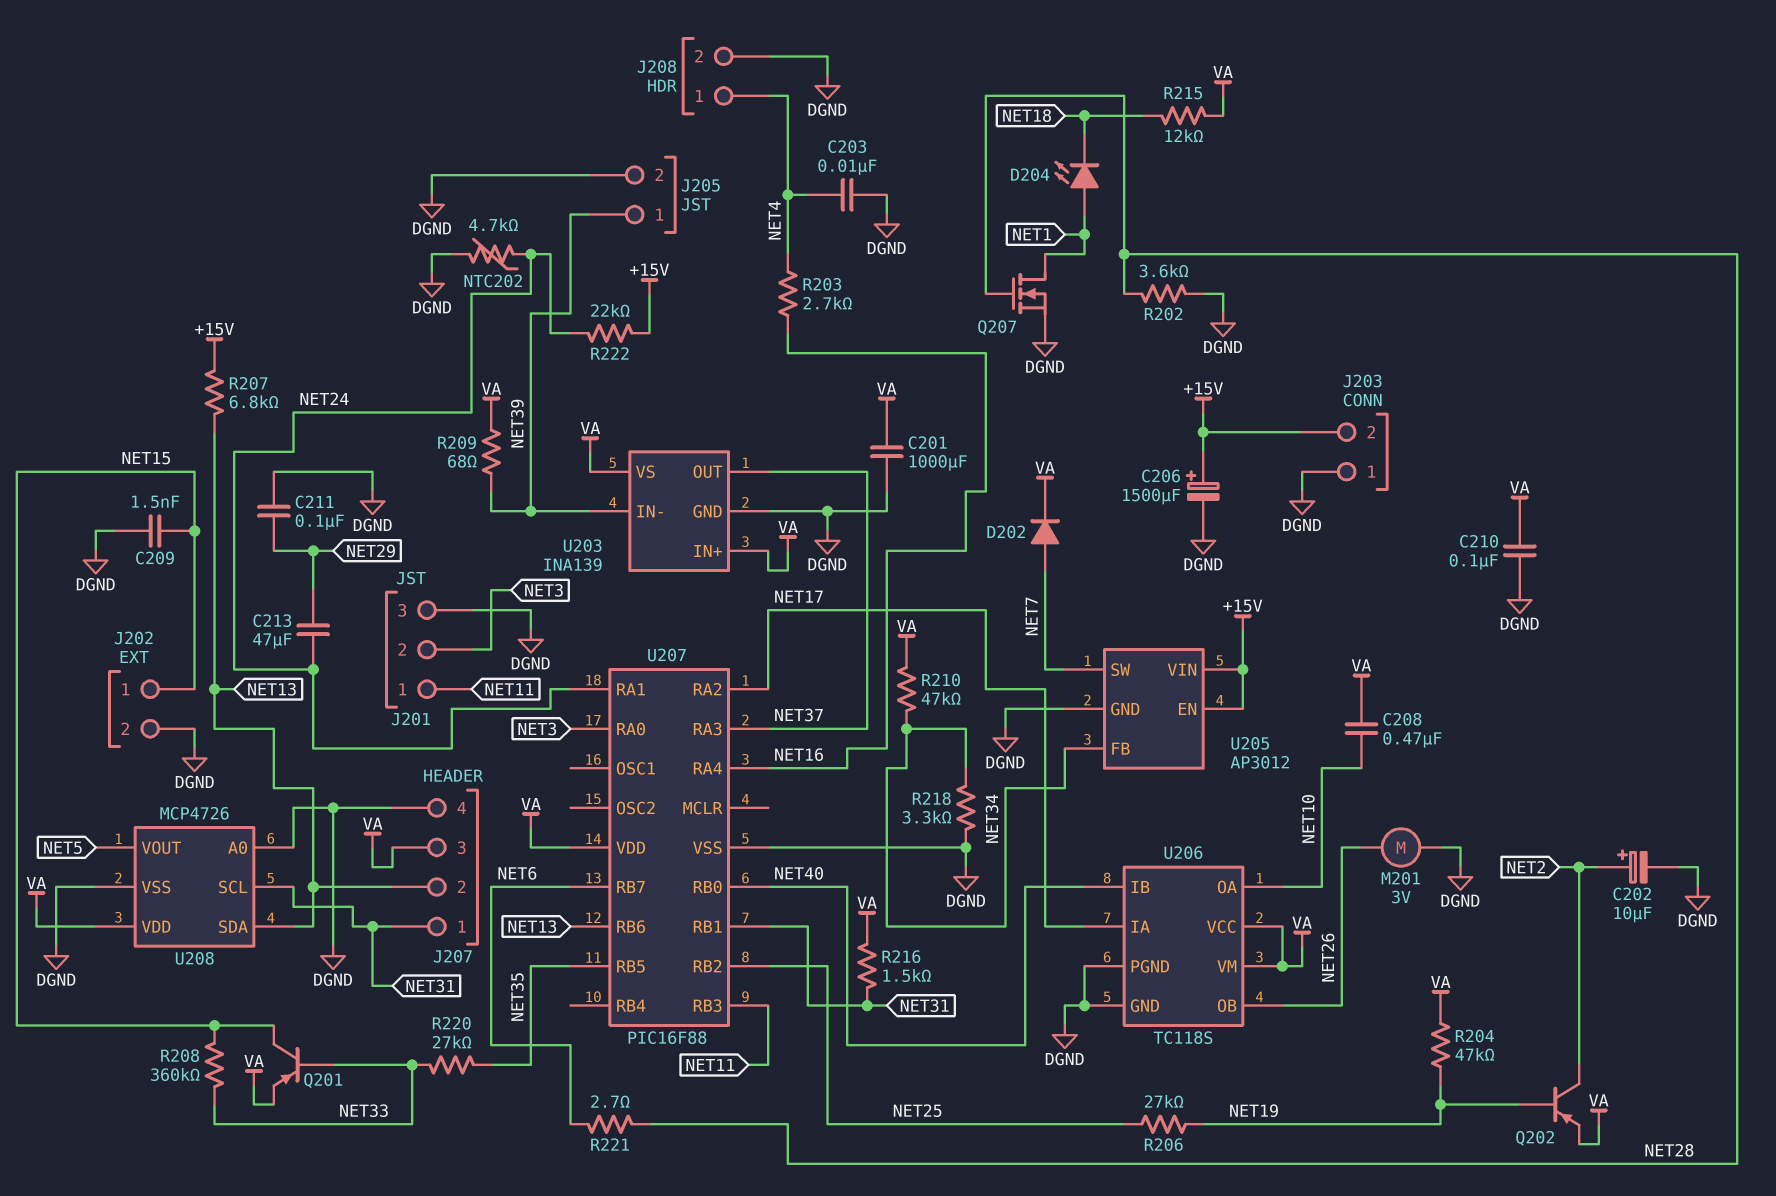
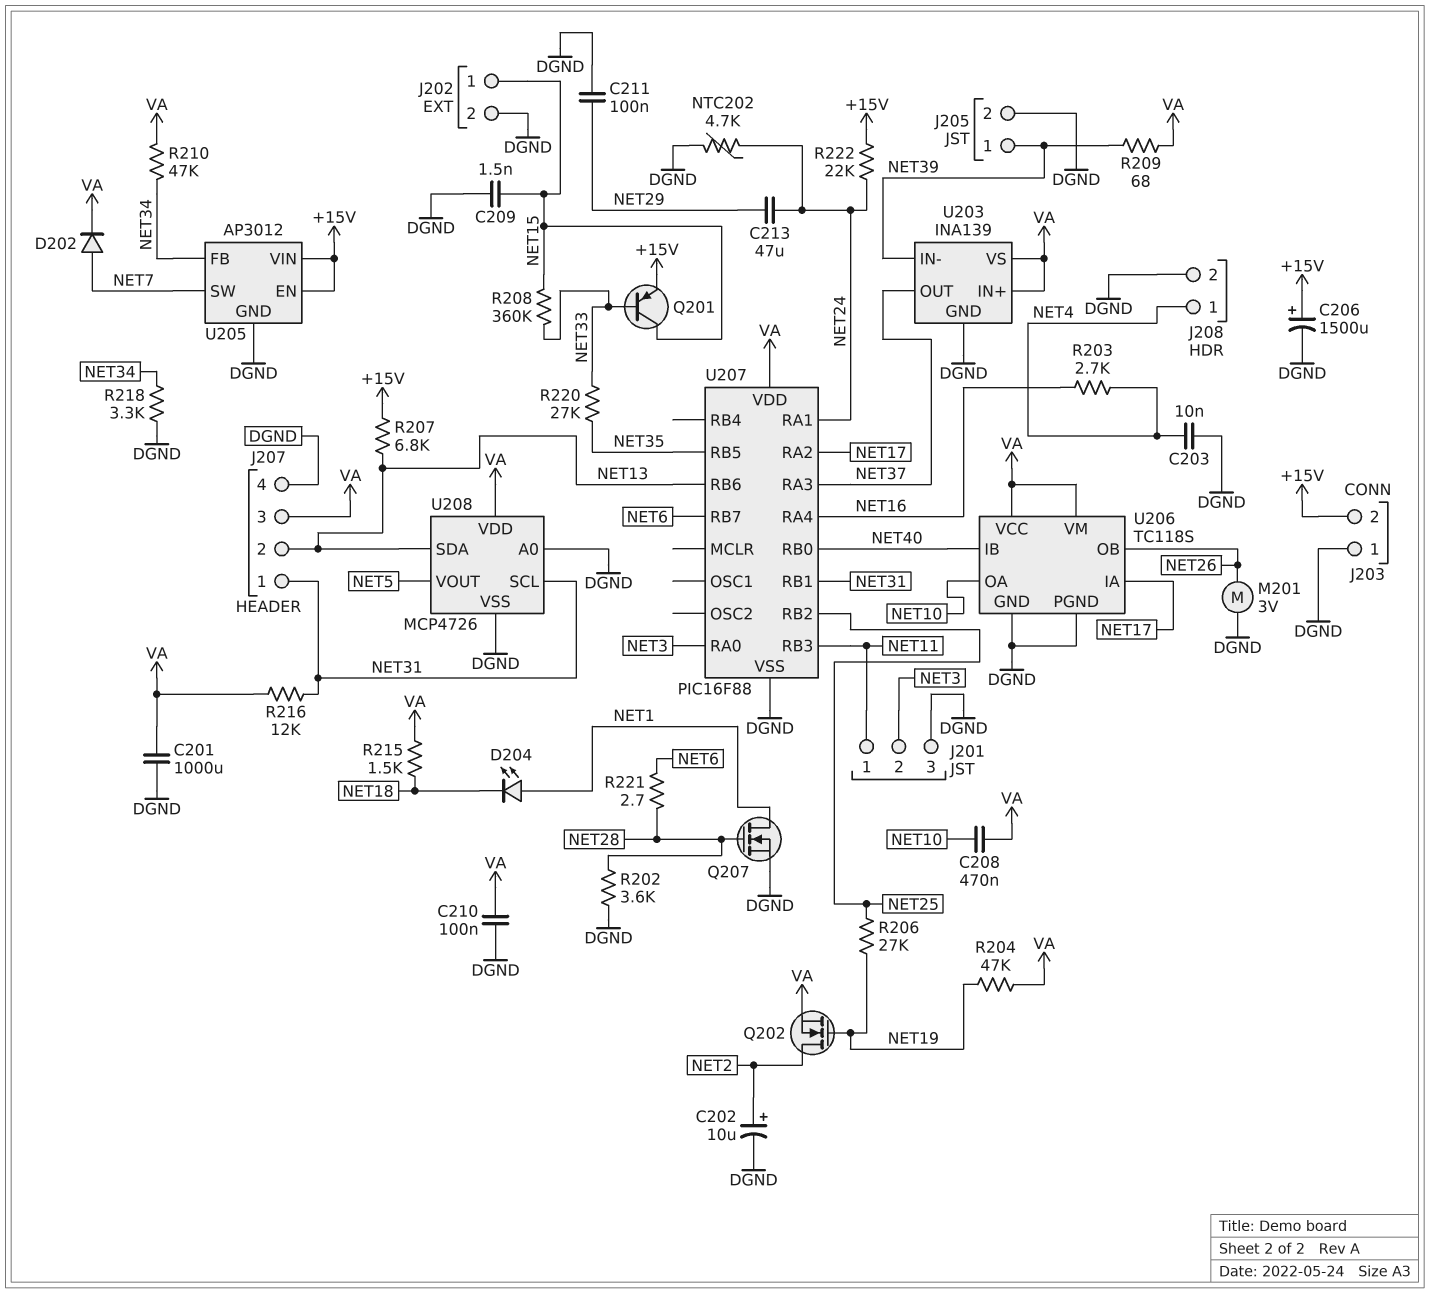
Q201: PNP (B NET33, C NET15, E VA) -> PNP (B NET33, C NET15, E +15V)
Q202: PNP (B NET19, C NET2, E VA) -> NMOS (G NET19, D NET2, S VA)
R215: 12k (NET18, VA) -> 1.5k (NET18, VA)
R216: 1.5k (NET31, VA) -> 12k (NET31, VA)

